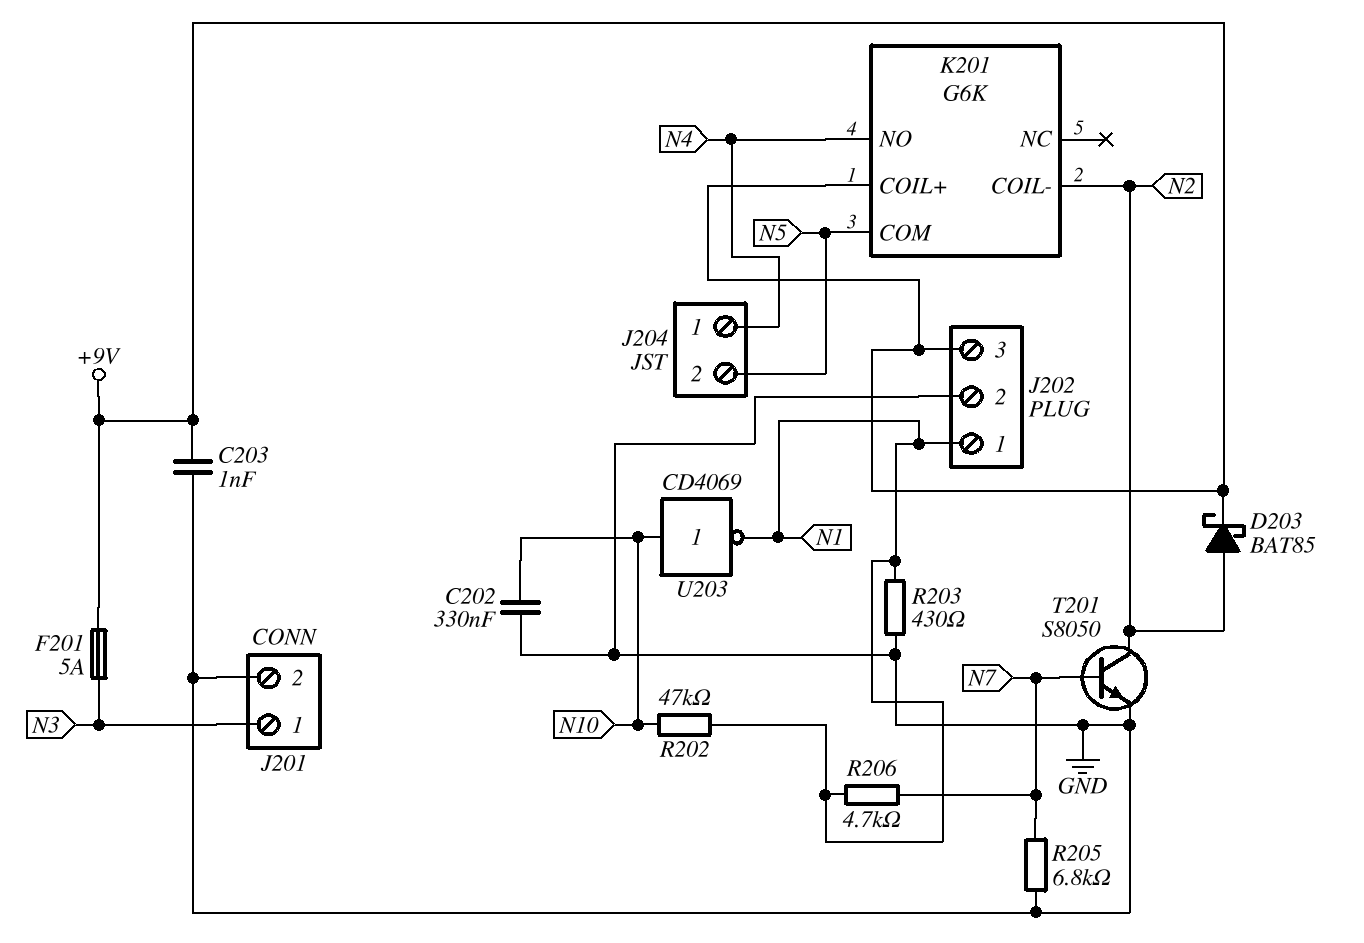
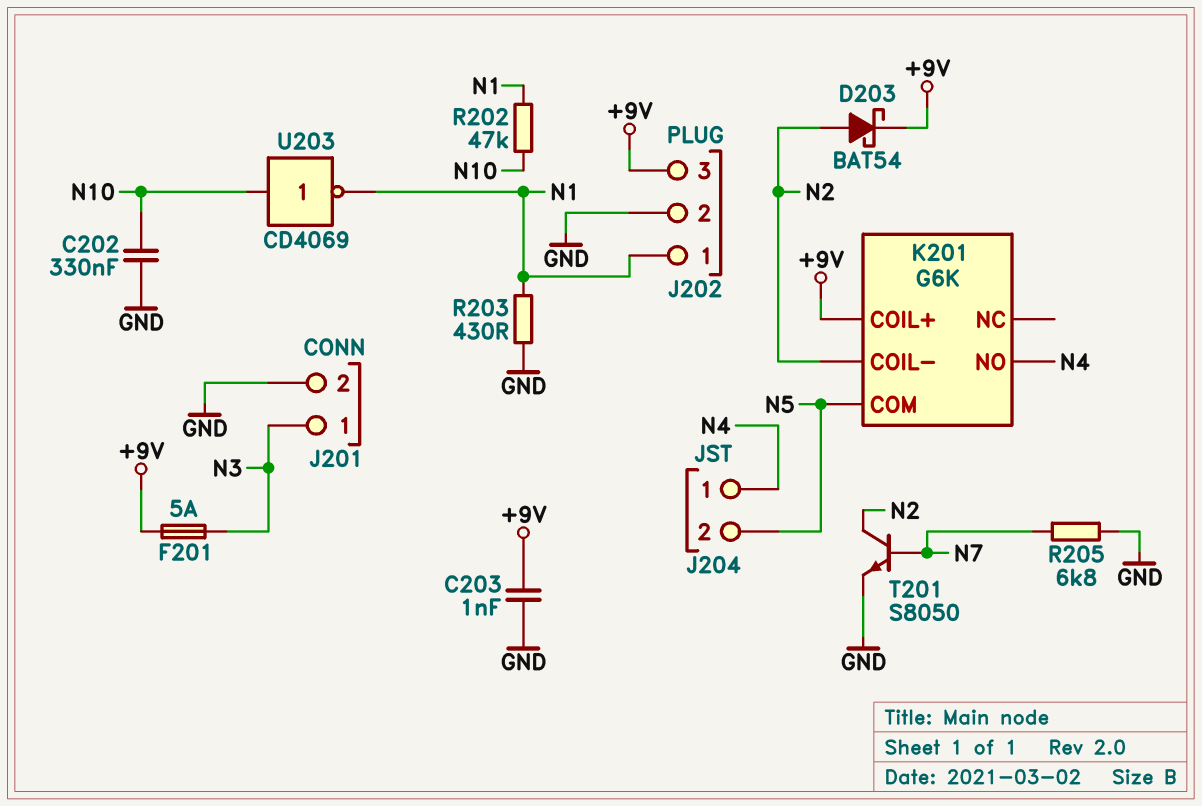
D203: schottky BAT85 (A N2, K +9V) -> schottky BAT54 (A N2, K +9V)
R206: 4.7k (N1, N7) -> none

